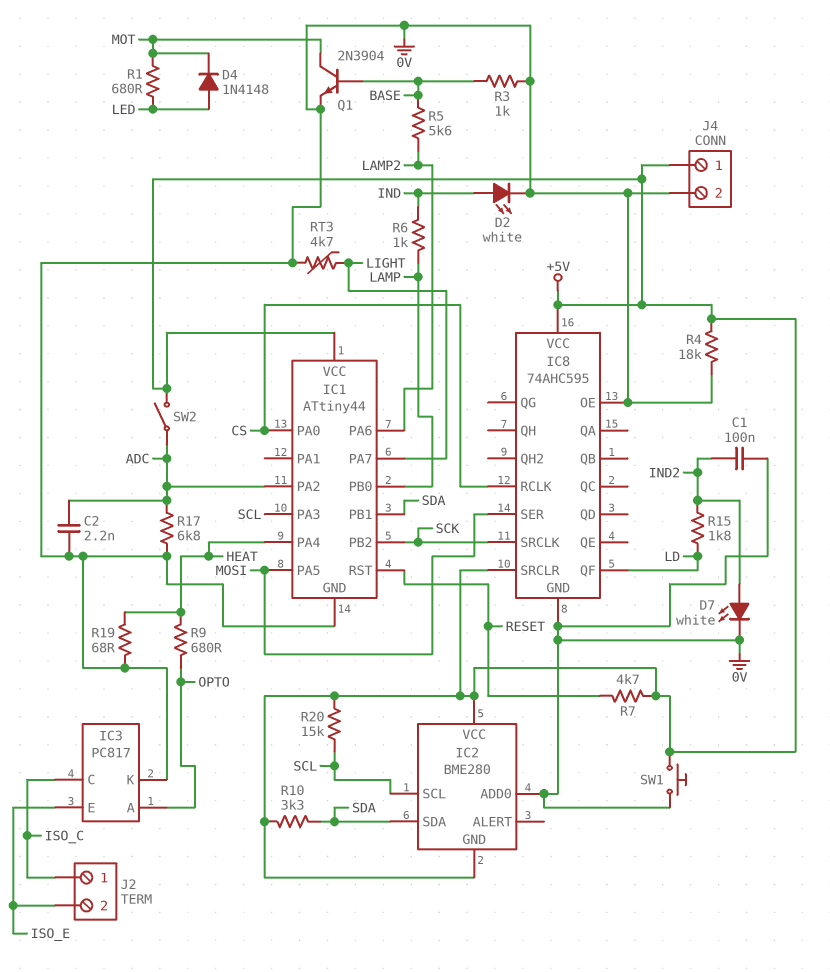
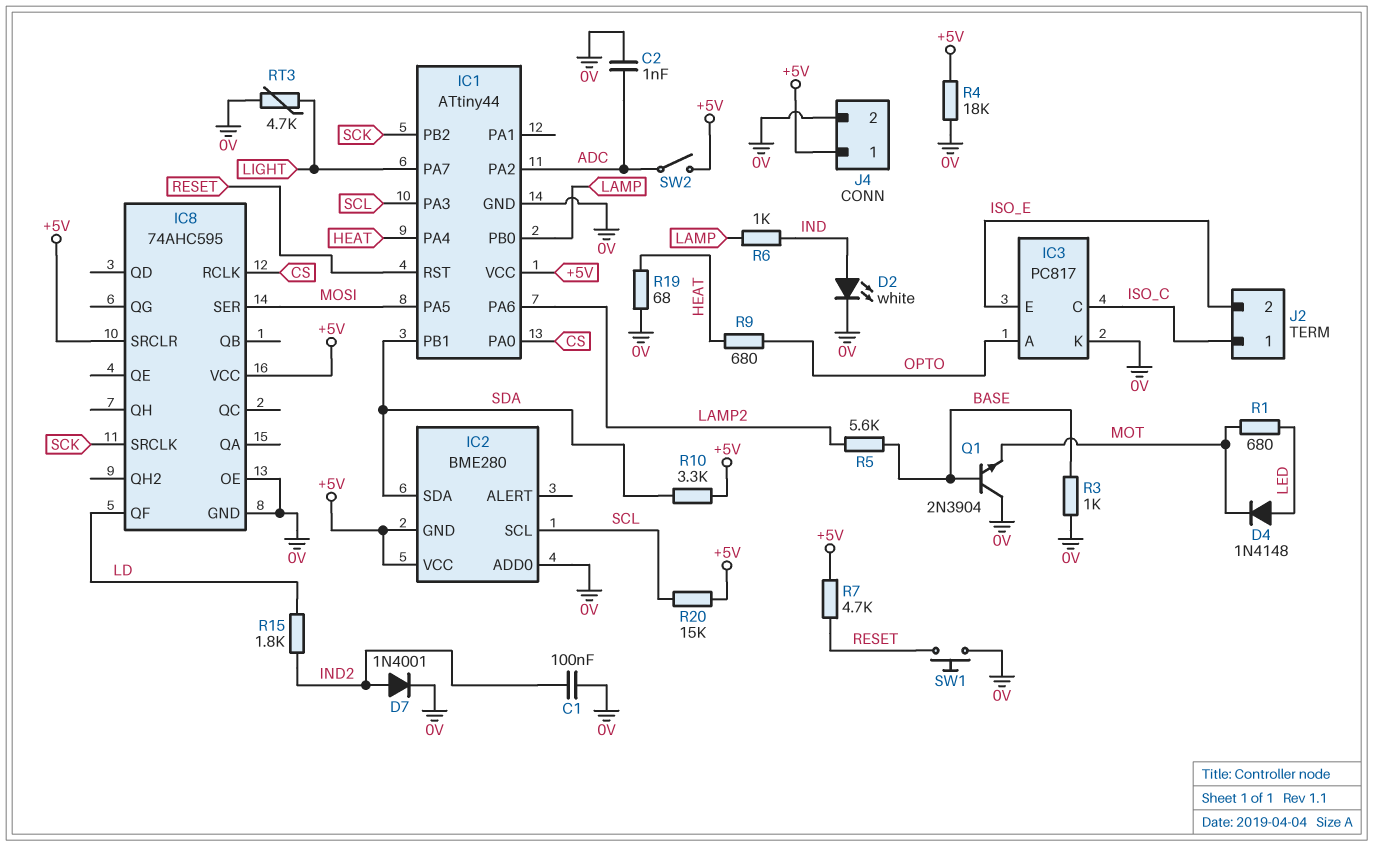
C2: 2.2nF (0V, ADC) -> 1nF (0V, ADC)
D7: LED white (A IND2, K 0V) -> diode 1N4001 (A IND2, K 0V)
Q1: NPN 2N3904 (B BASE, C MOT, E 0V) -> NPN 2N3904 (B BASE, C 0V, E MOT)
R17: 6.8k (0V, ADC) -> none
SW1: button (+5V, 0V) -> button (0V, RESET)

